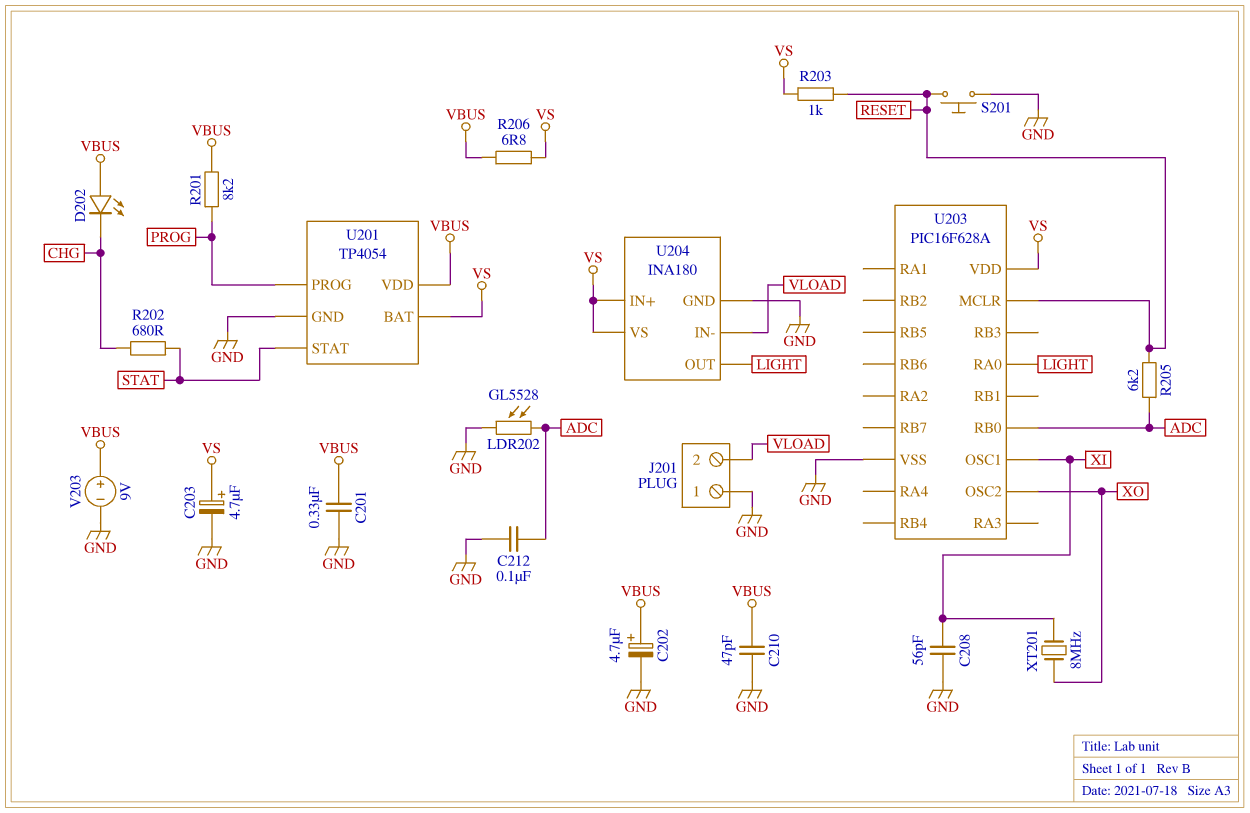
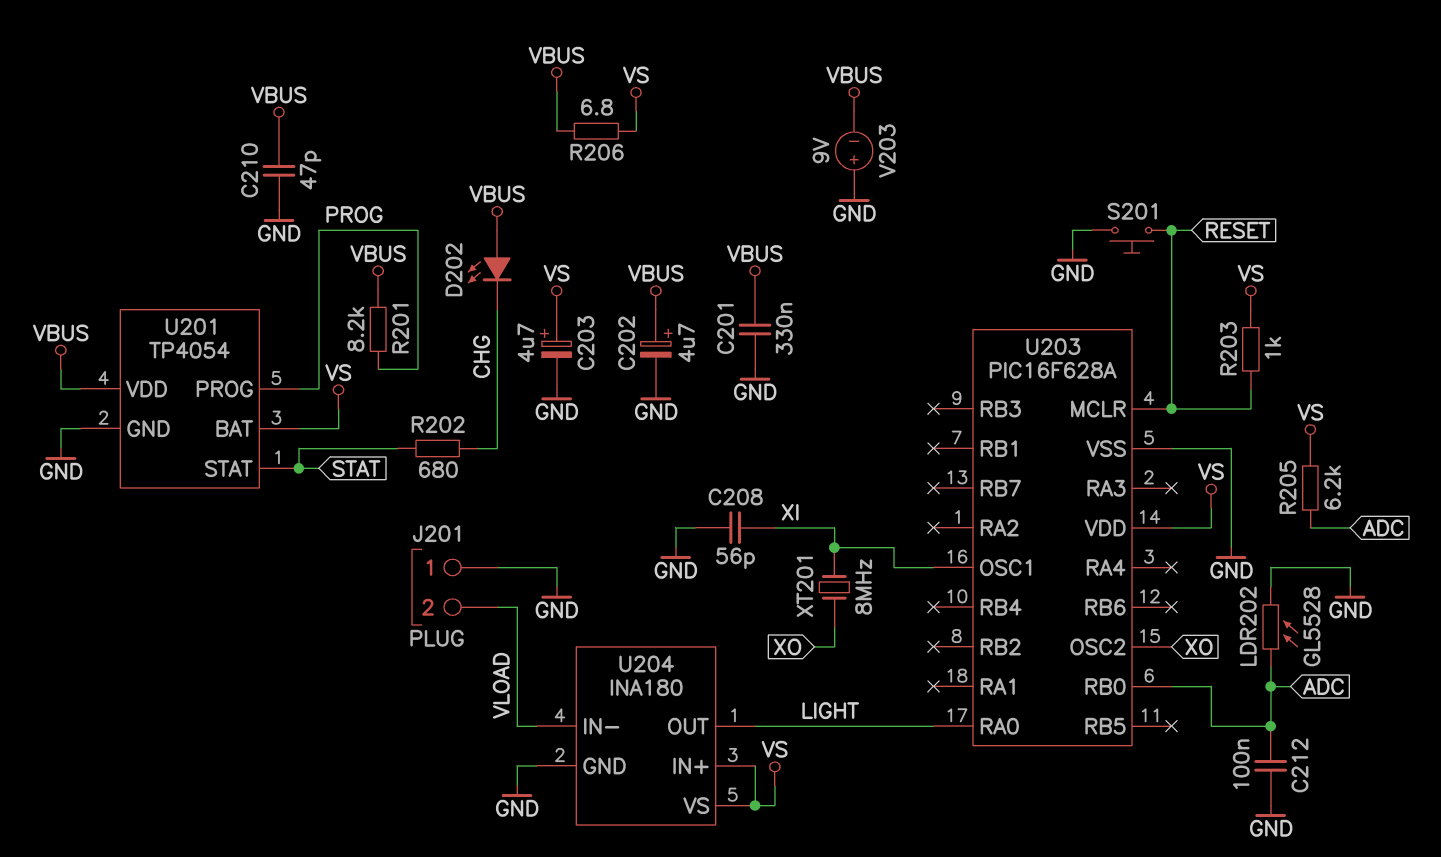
R205: 6.2k (ADC, RESET) -> 6.2k (ADC, VS)
V203: 9V (plus VBUS, minus GND) -> 9V (plus GND, minus VBUS)

